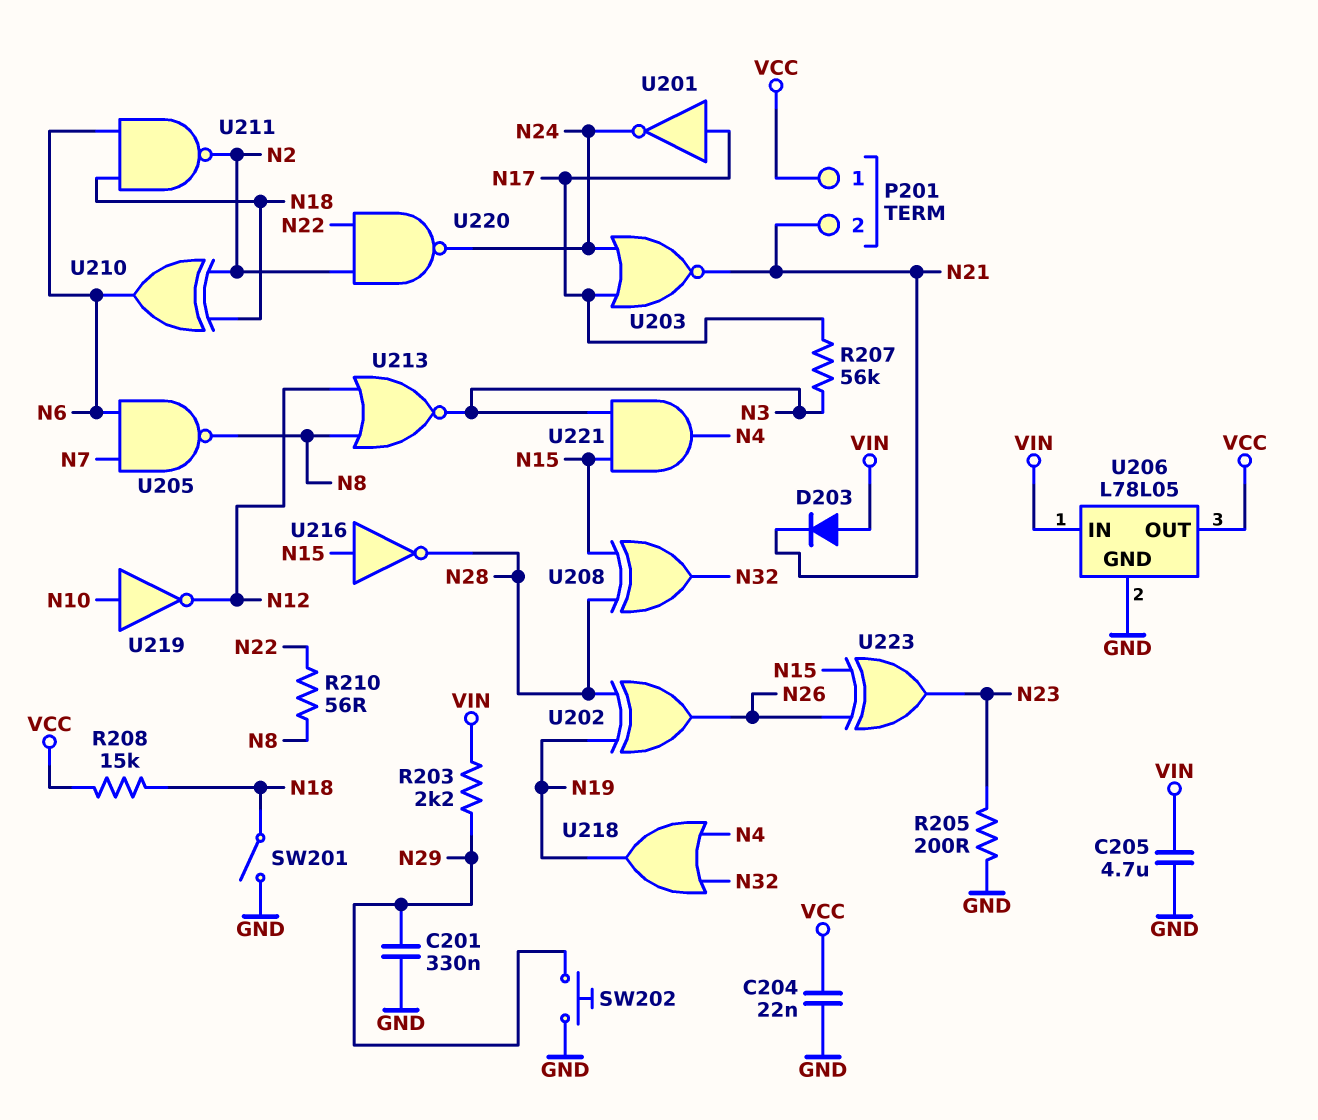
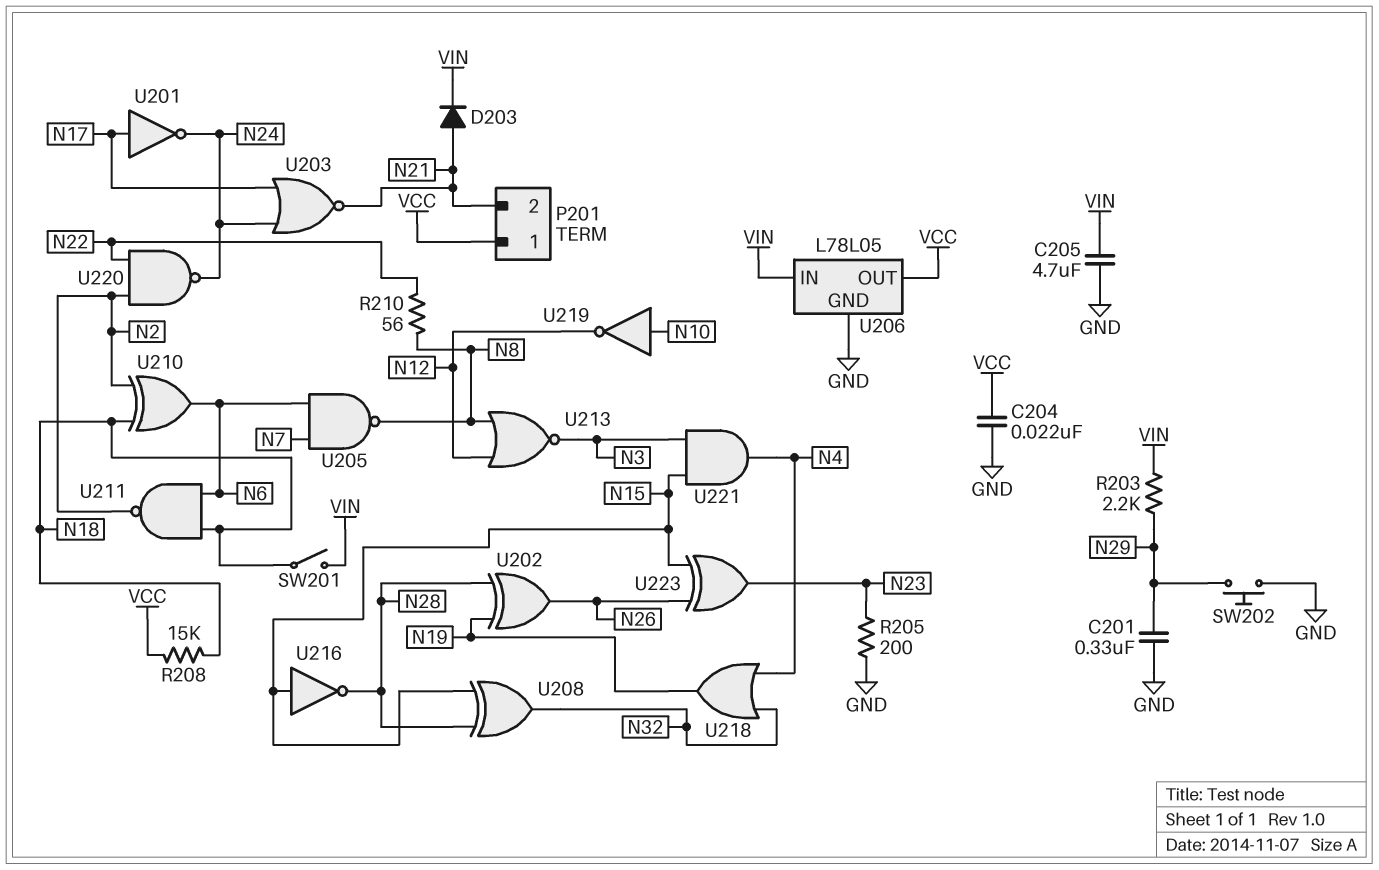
D203: diode (A VIN, K N21) -> diode (A N21, K VIN)
R207: 56k (N3, N17) -> none
SW201: switch (GND, N18) -> switch (N18, VIN)

